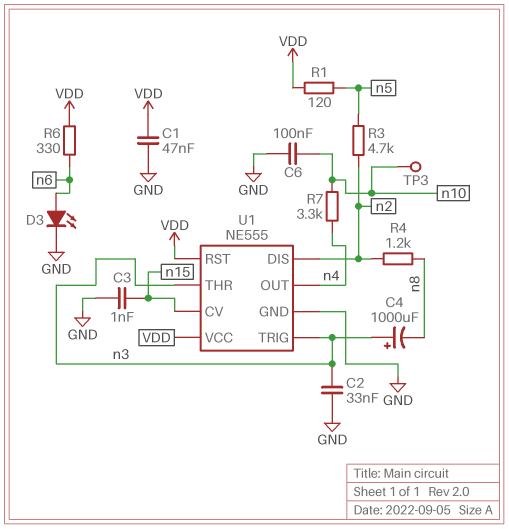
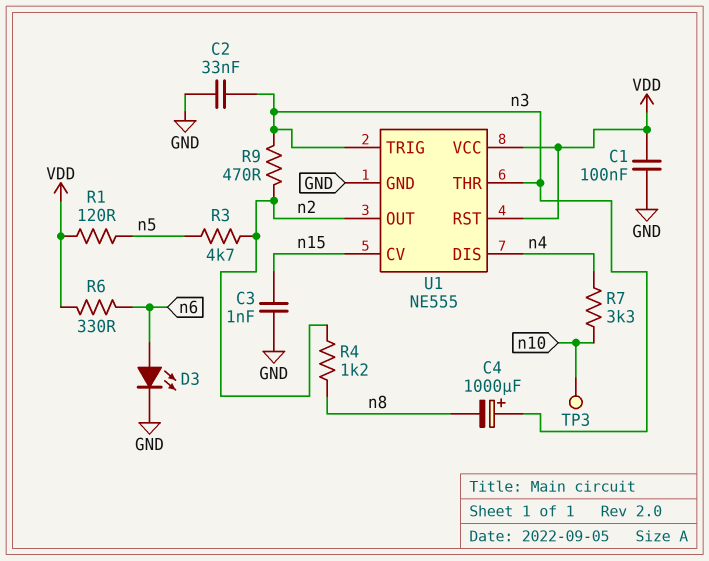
C1: 47nF (GND, VDD) -> 100nF (GND, VDD)
C6: 100nF (GND, n10) -> none
R9: none -> 470 (n2, n3)
U1 pin DIS: n2 -> n4
U1 pin OUT: n4 -> n2

